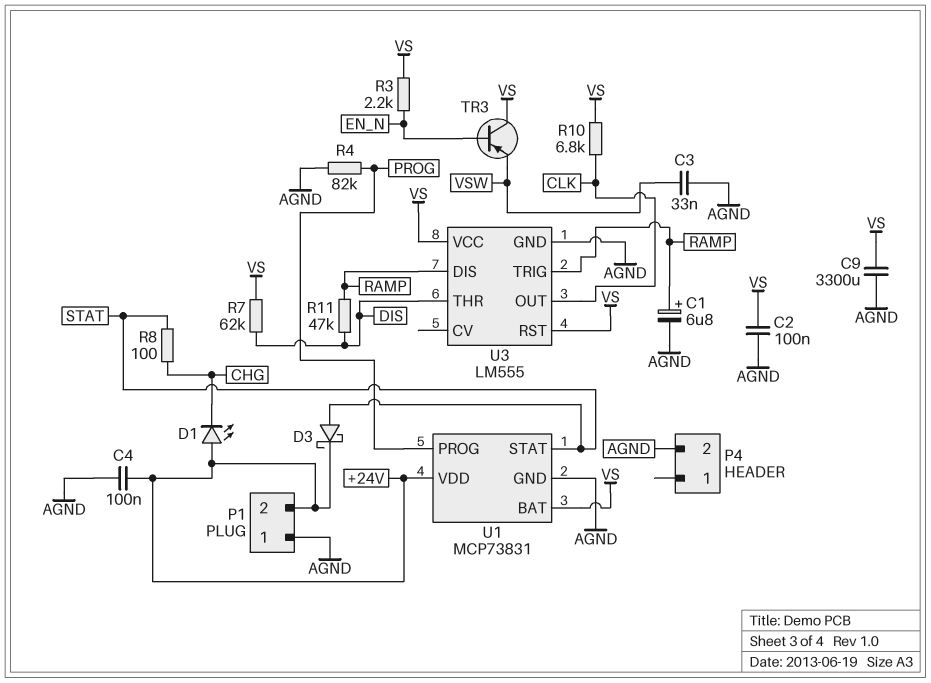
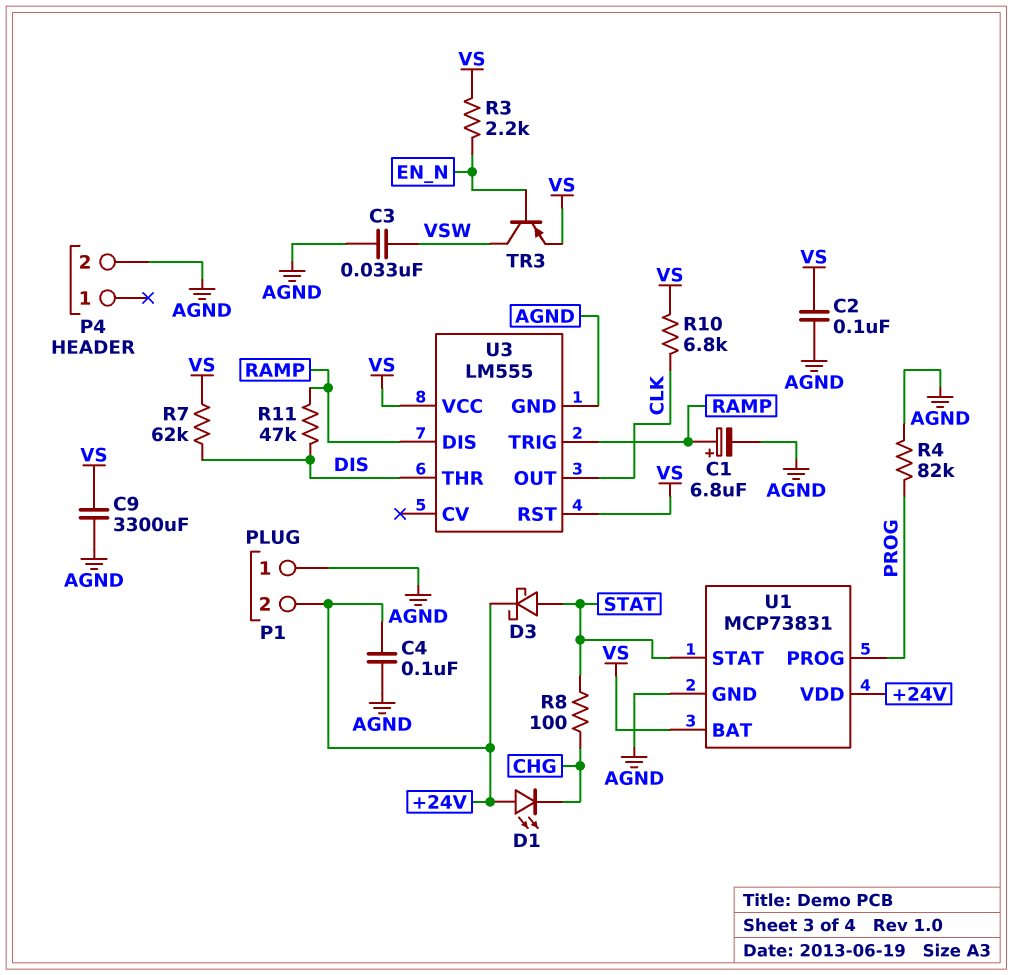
TR3: PNP (B EN_N, C VS, E VSW) -> PNP (B EN_N, C VSW, E VS)

